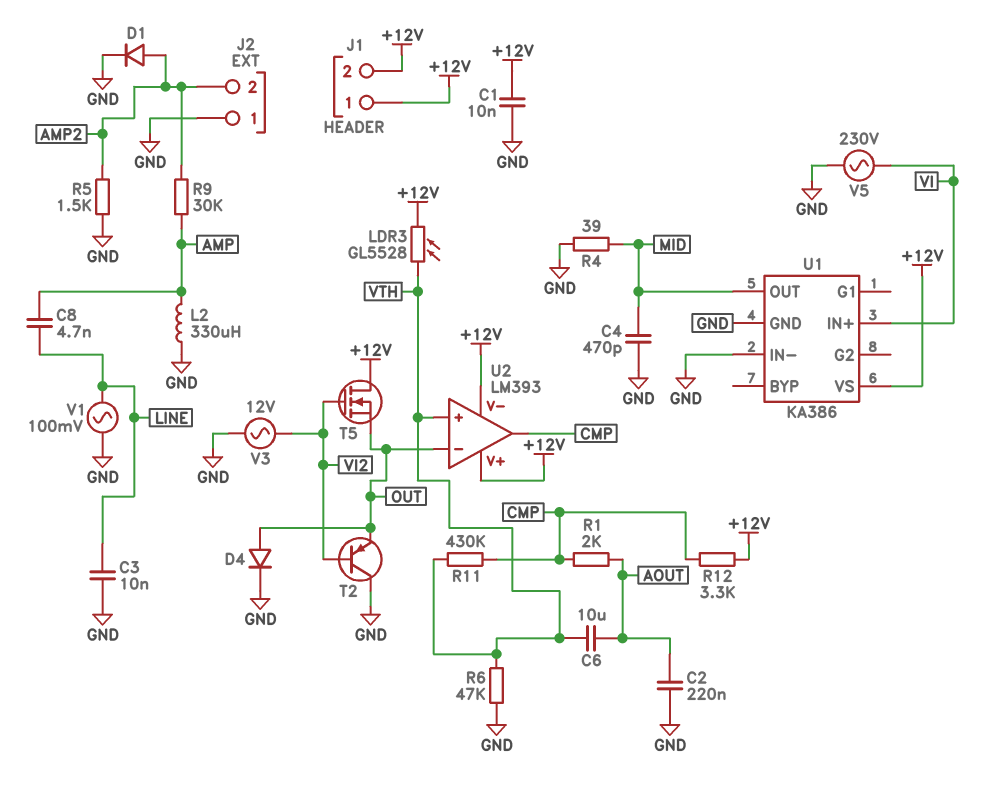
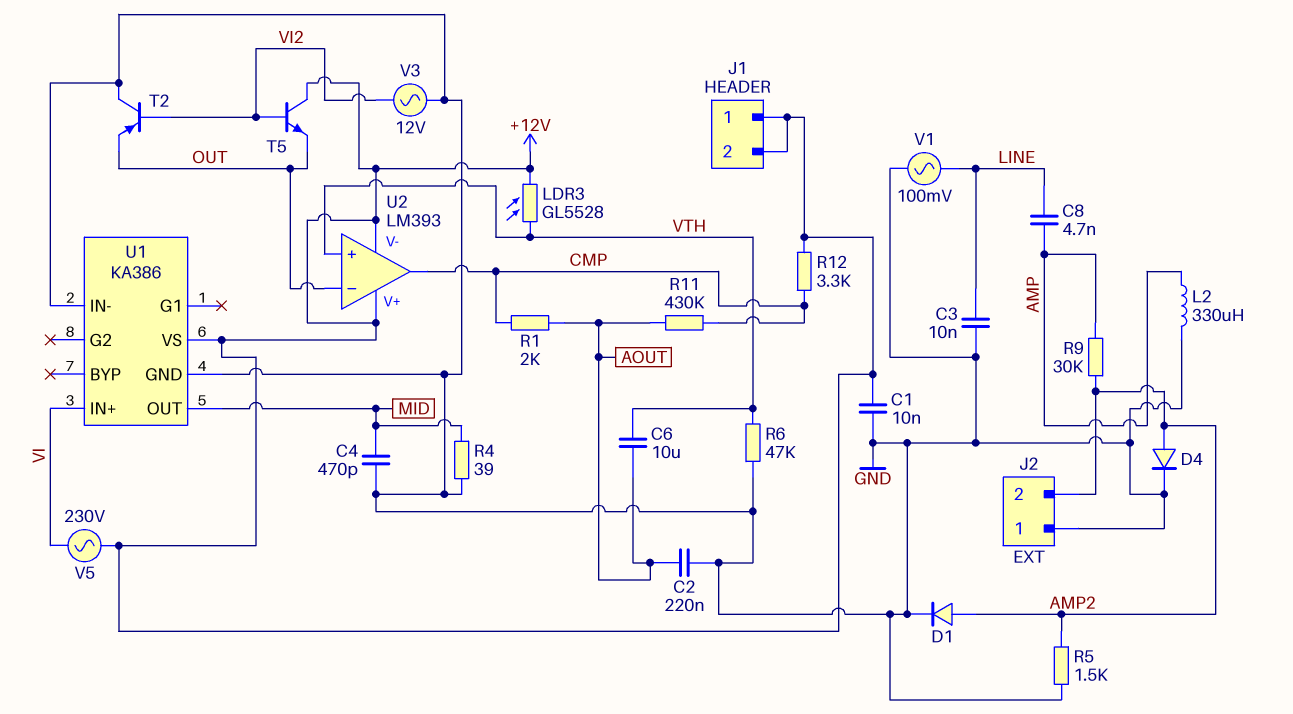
D4: diode (A OUT, K GND) -> diode (A AMP2, K GND)
R11: 430k (CMP, VTH) -> 430k (AOUT, CMP)
T5: NMOS (G VI2, D +12V, S OUT) -> NPN (B VI2, C +12V, E OUT)
V5: AC 230V (GND, VI) -> AC 230V (+12V, VI)

